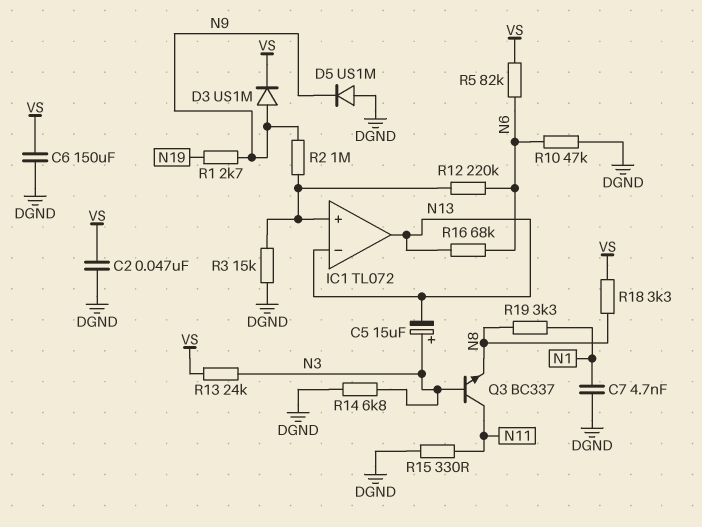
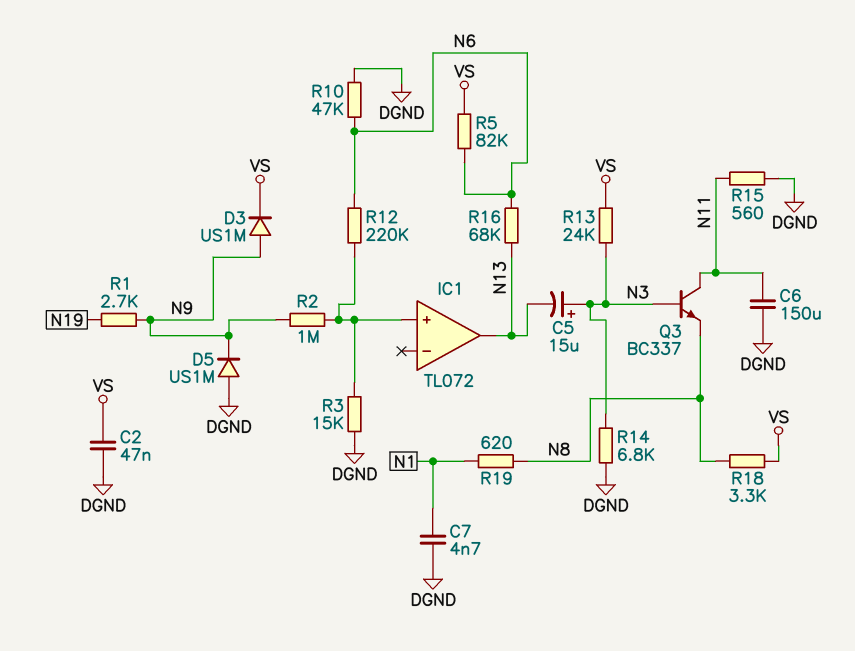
C6: 150uF (DGND, VS) -> 150uF (DGND, N11)
IC1 pin in-: N13 -> none
R15: 330 (DGND, N11) -> 560 (DGND, N11)
R19: 3.3k (N1, N8) -> 620 (N1, N8)

